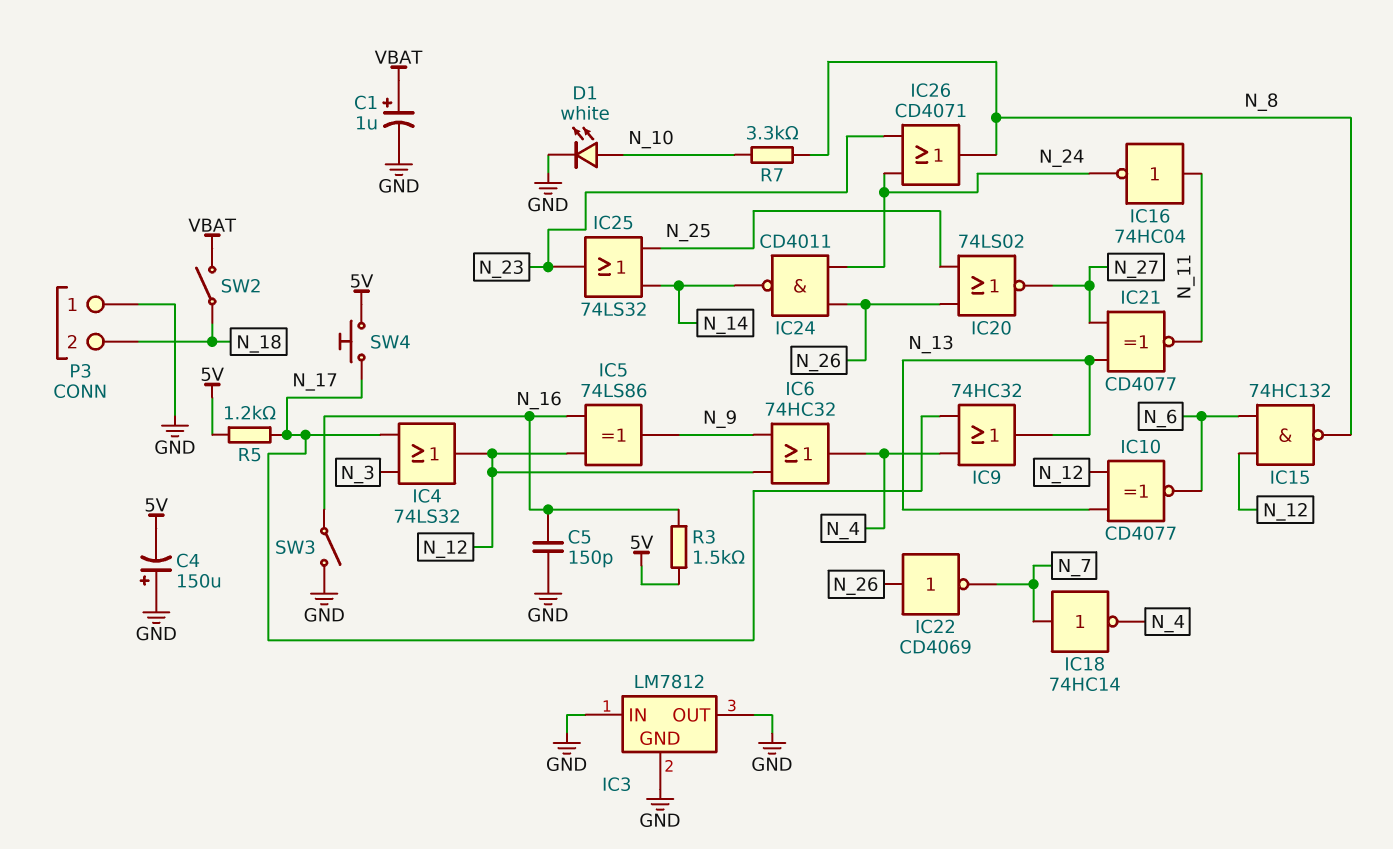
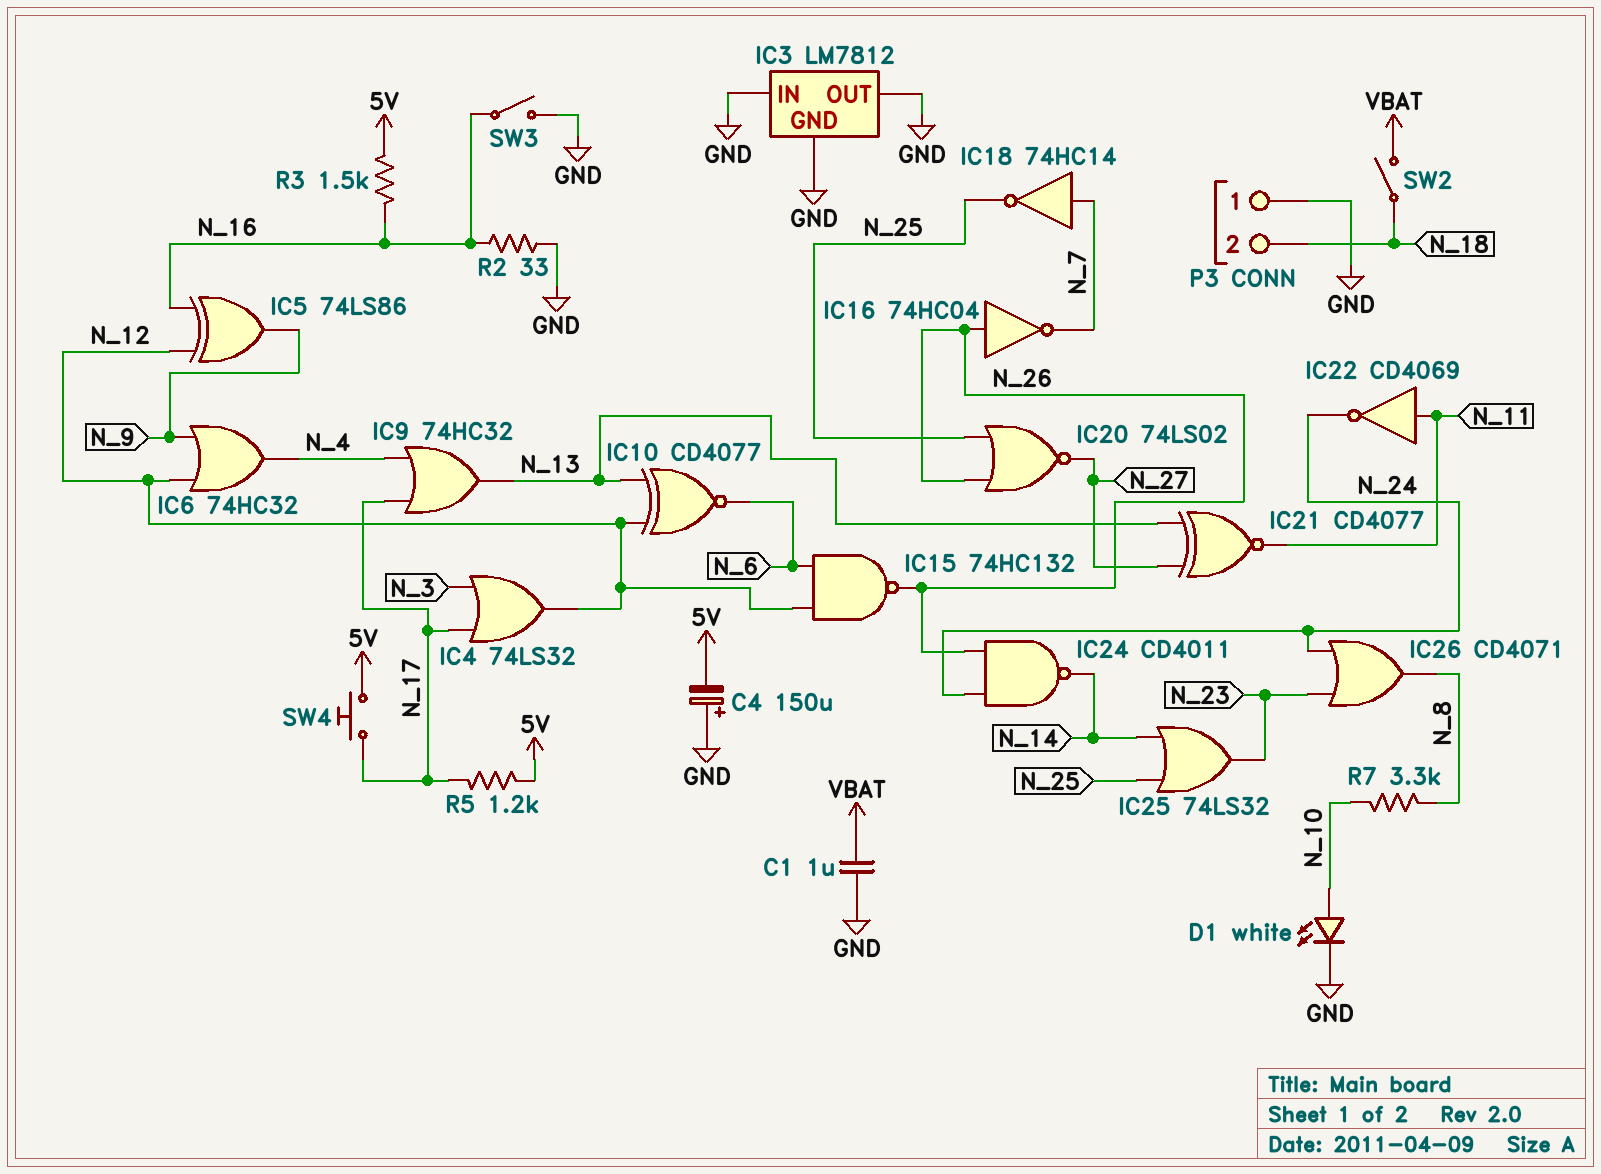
C1: 1uF (plus VBAT, minus GND) -> 1uF (GND, VBAT)
C5: 150pF (GND, N_16) -> none
IC15: NAND 74HC132 (in N_6, in N_12, out N_8) -> NAND 74HC132 (in N_6, in N_12, out N_26)
IC16: NOT 74HC04 (in N_11, out N_24) -> NOT 74HC04 (in N_26, out N_7)
IC18: NOT 74HC14 (in N_7, out N_4) -> NOT 74HC14 (in N_7, out N_25)
IC22: NOT CD4069 (in N_26, out N_7) -> NOT CD4069 (in N_11, out N_24)
R2: none -> 33 (GND, N_16)

